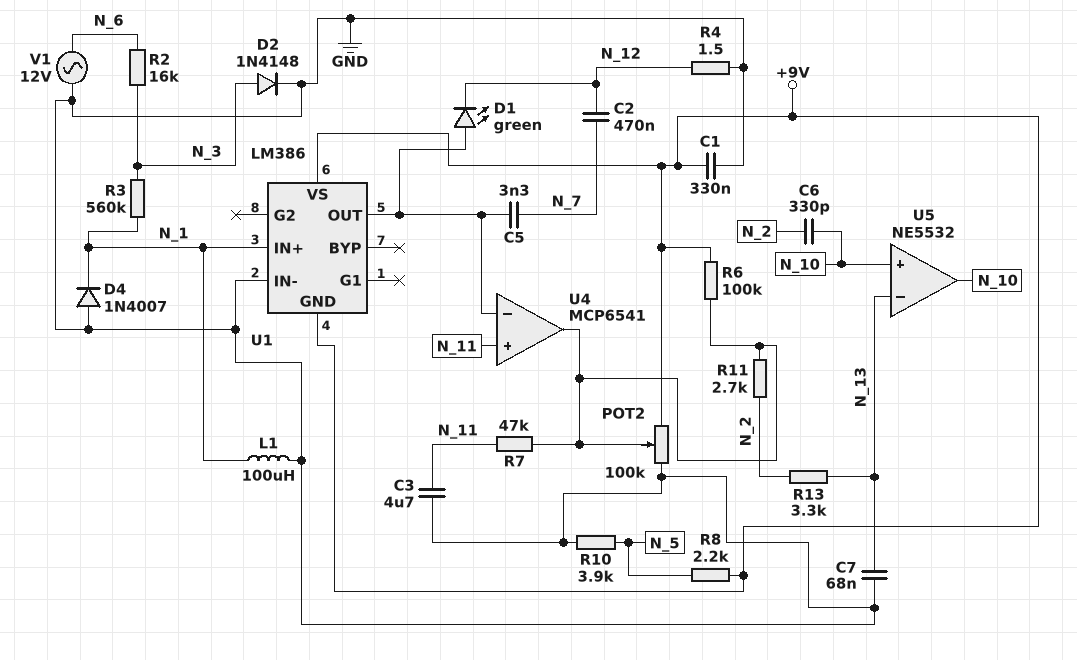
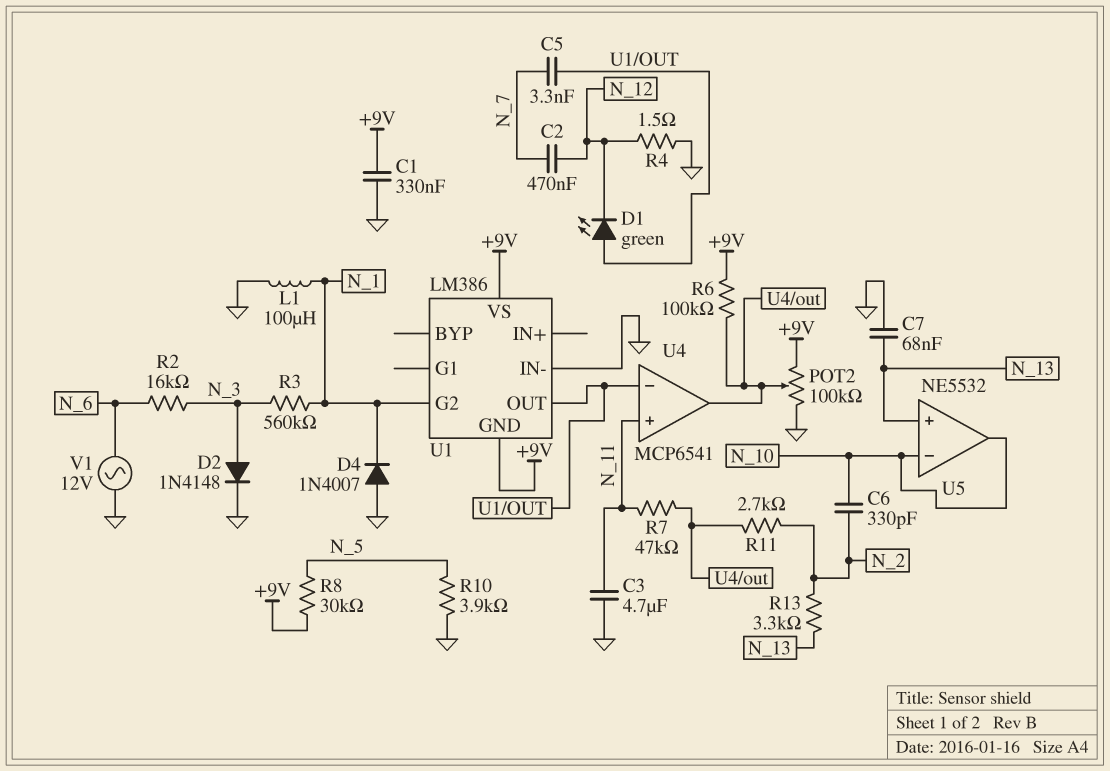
R8: 2.2k (+9V, N_5) -> 30k (+9V, N_5)
U1 pin G2: none -> N_1
U1 pin IN+: N_1 -> none
U5 pin in+: N_10 -> N_13
U5 pin in-: N_13 -> N_10

